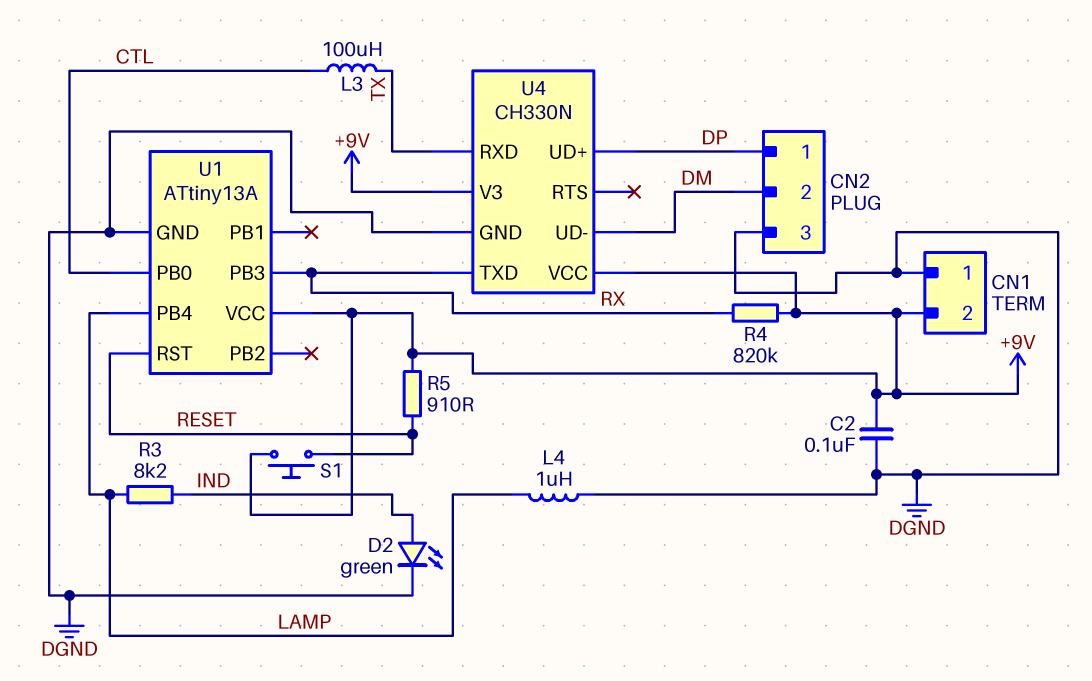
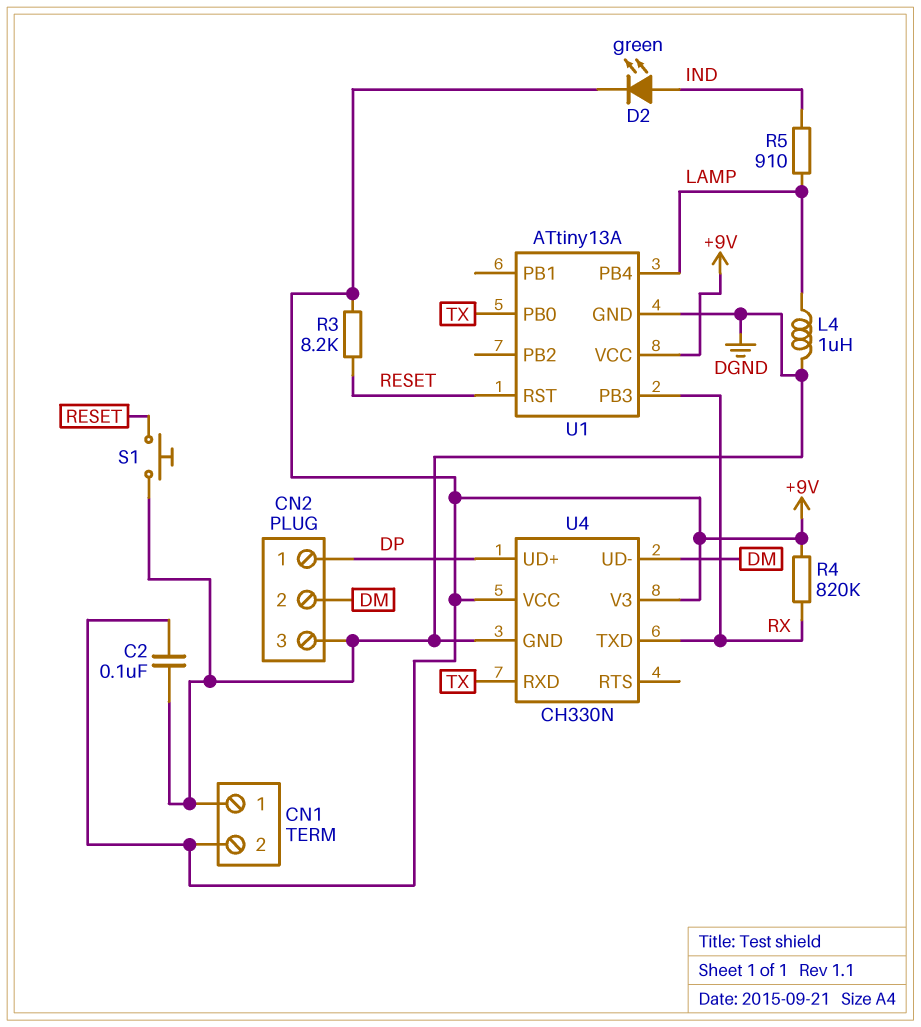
D2: LED green (A IND, K DGND) -> LED green (A IND, K +9V)
L3: 100uH (CTL, TX) -> none
R3: 8.2k (IND, LAMP) -> 8.2k (+9V, RESET)
R5: 910 (+9V, RESET) -> 910 (IND, LAMP)
S1: button (+9V, RESET) -> button (DGND, RESET)
U1 pin PB0: CTL -> TX

